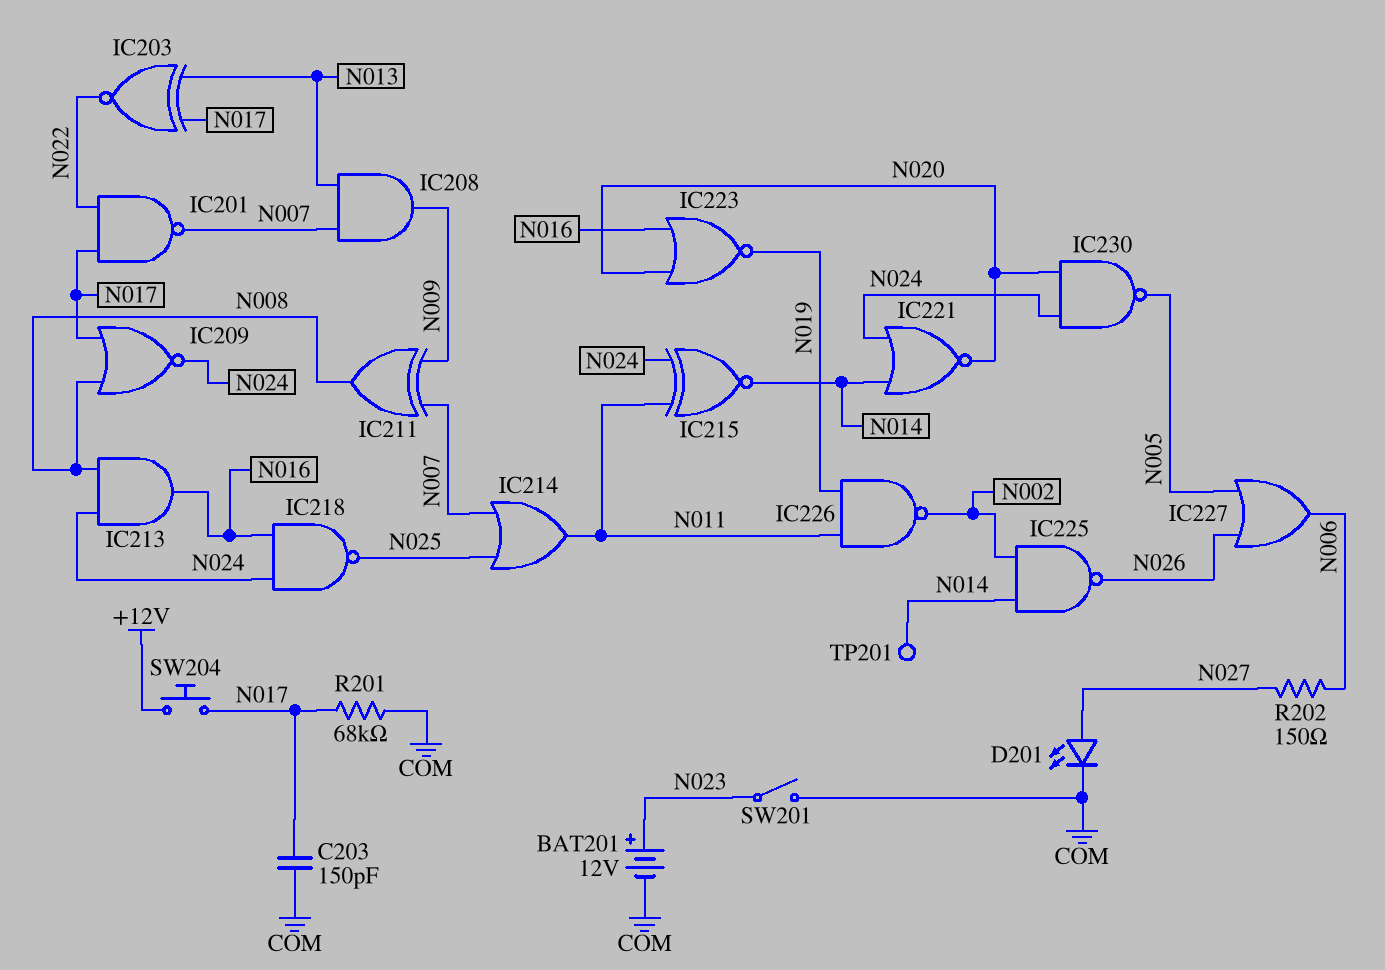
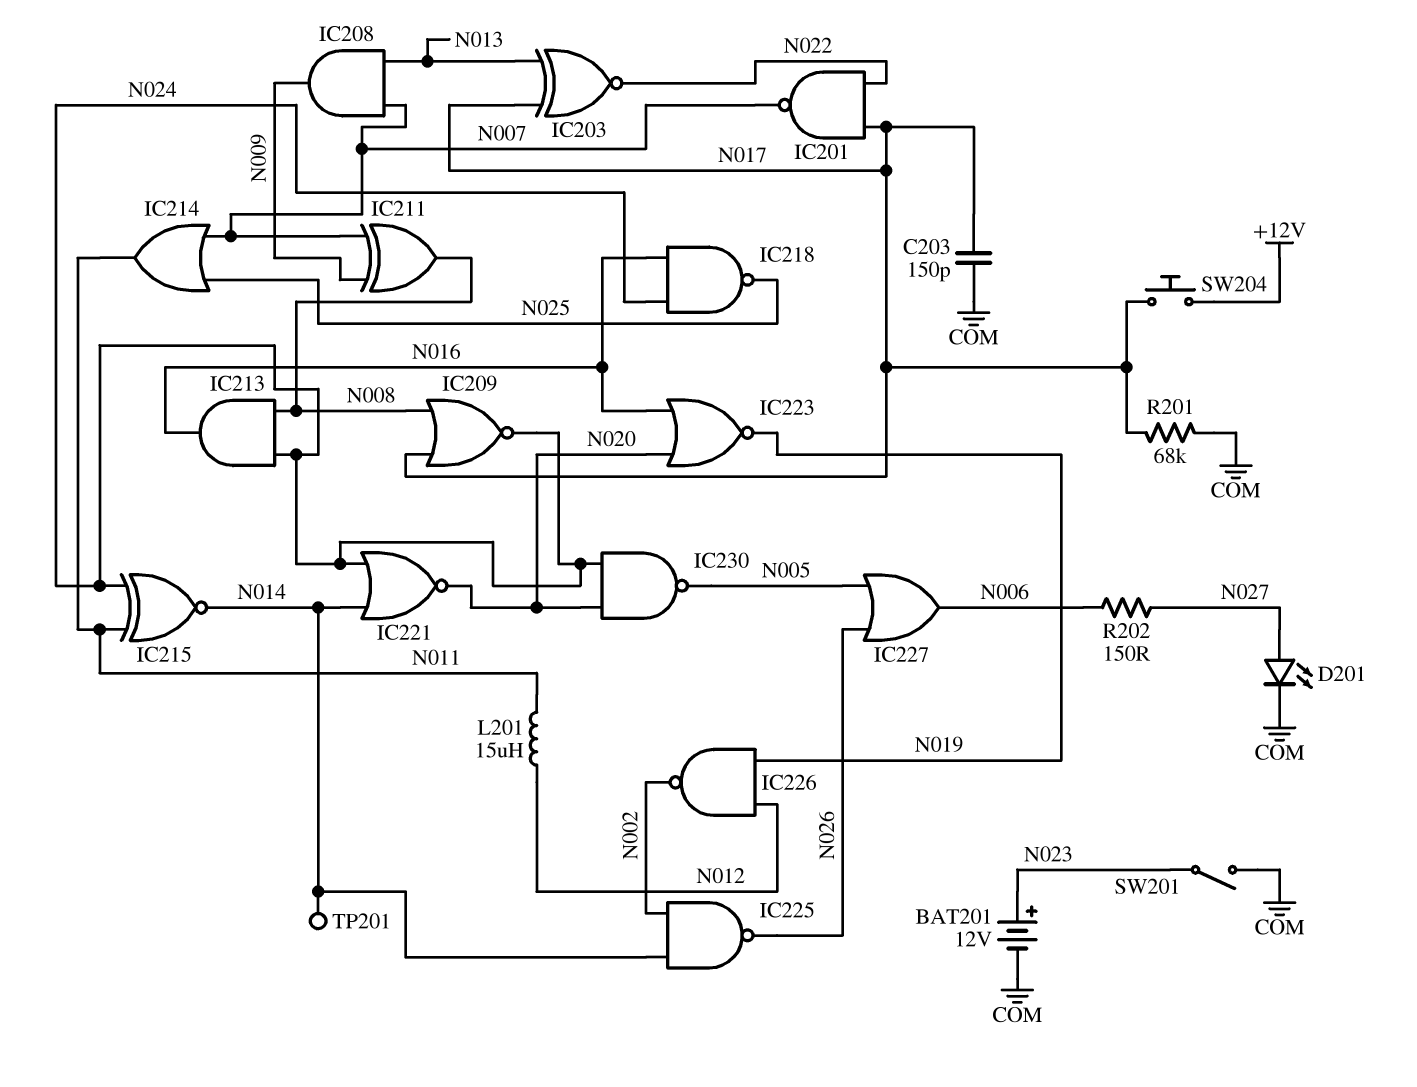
IC226: NAND (in N011, in N019, out N002) -> NAND (in N012, in N019, out N002)
L201: none -> 15uH (N011, N012)

